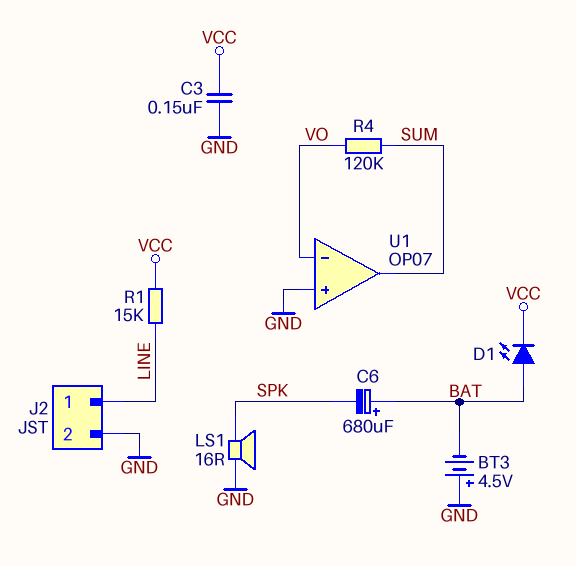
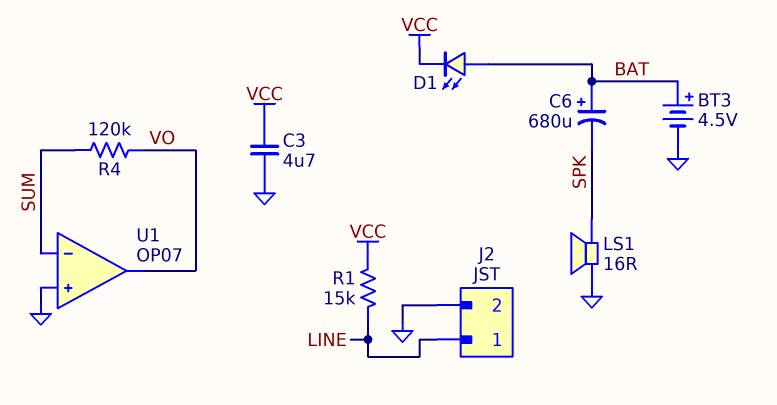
BT3: 4.5V (plus GND, minus BAT) -> 4.5V (plus BAT, minus GND)
C3: 150nF (GND, VCC) -> 4.7uF (GND, VCC)
U1 pin in-: VO -> SUM
U1 pin out: SUM -> VO

